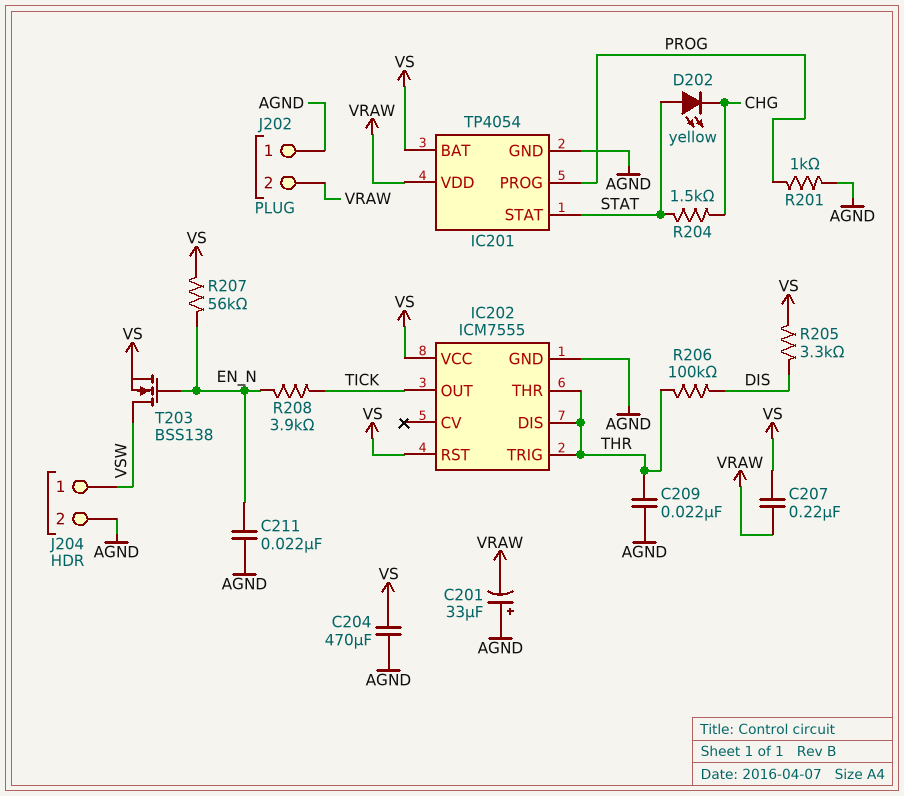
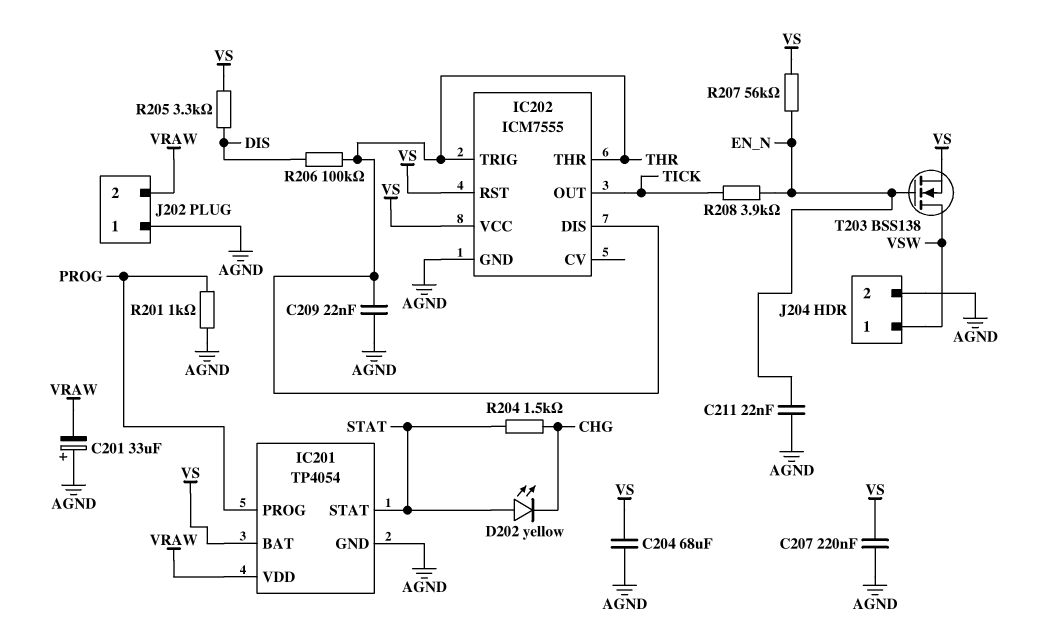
C204: 470uF (AGND, VS) -> 68uF (AGND, VS)
C207: 220nF (VRAW, VS) -> 220nF (AGND, VS)

